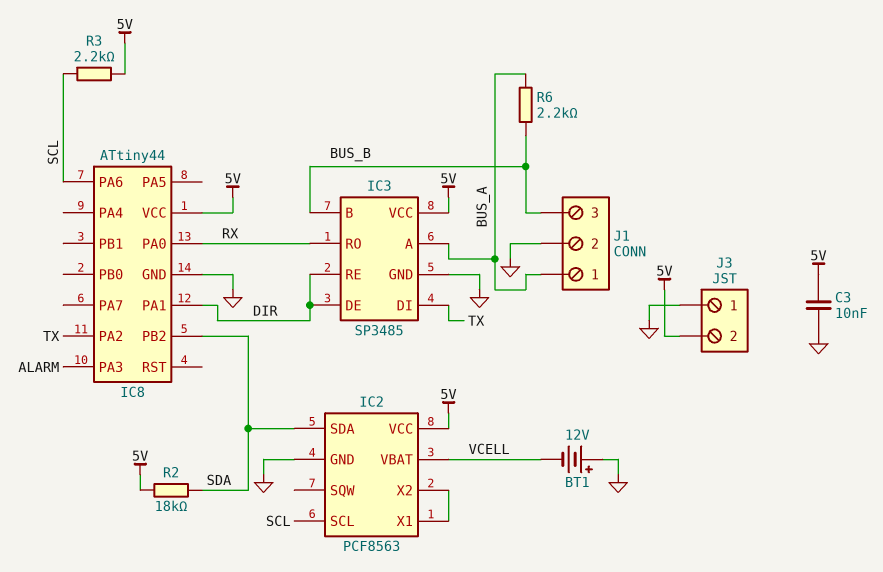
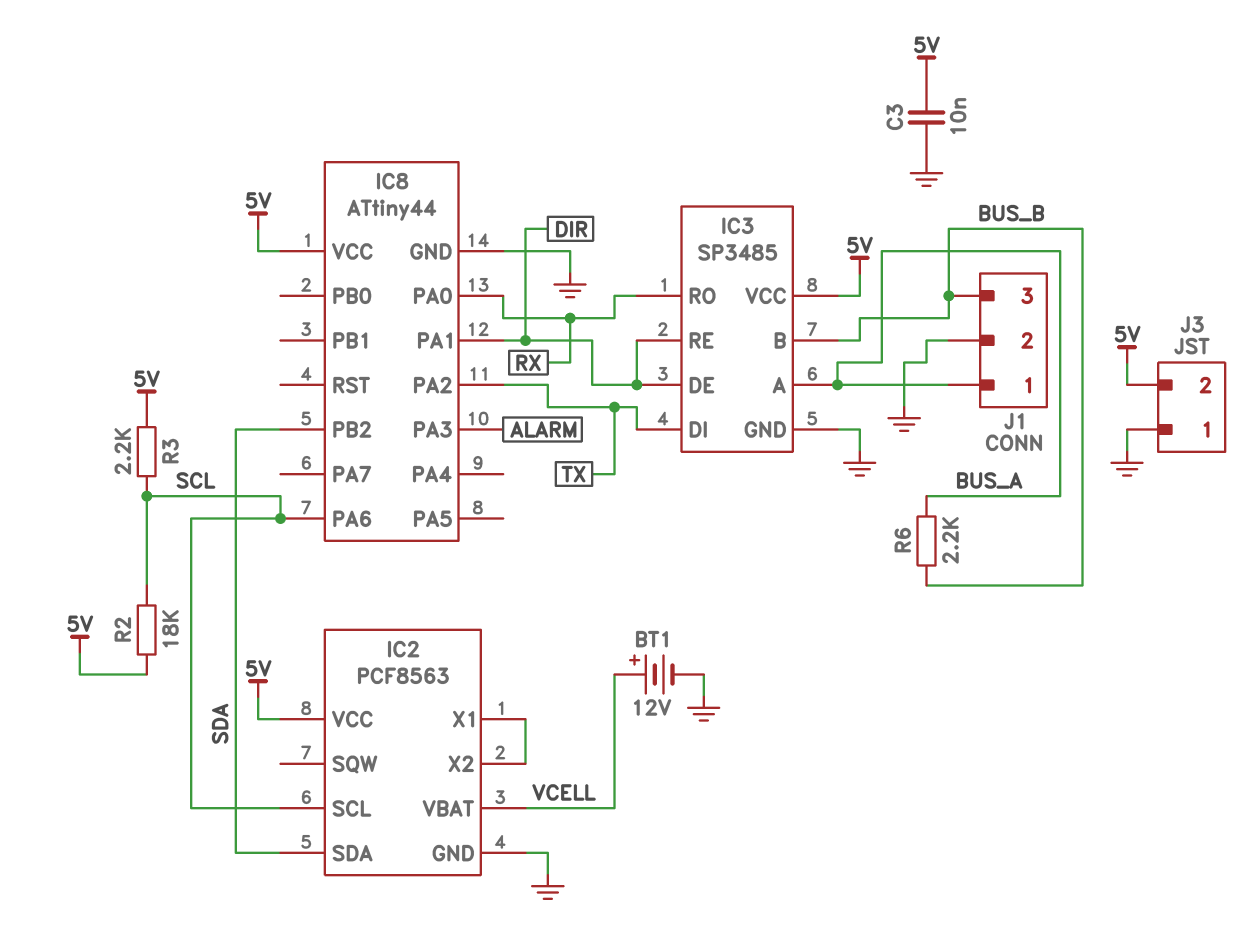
BT1: 12V (plus GND, minus VCELL) -> 12V (plus VCELL, minus GND)
R2: 18k (5V, SDA) -> 18k (5V, SCL)

